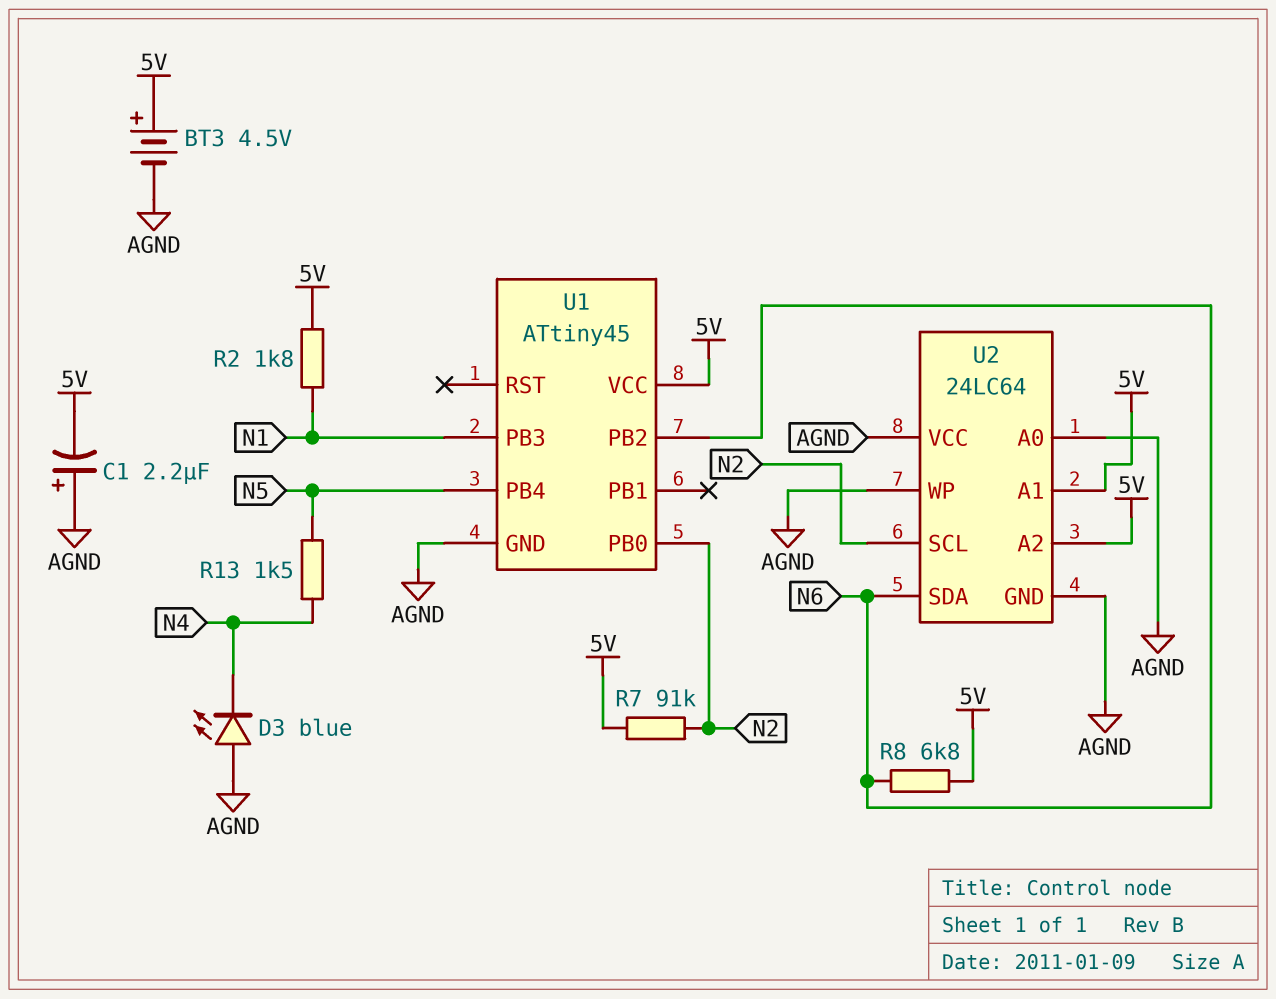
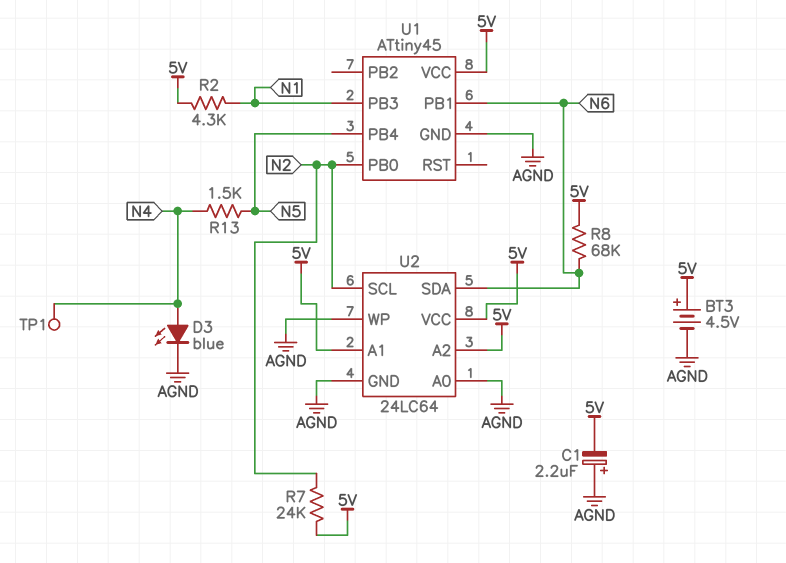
D3: LED blue (A AGND, K N4) -> LED blue (A N4, K AGND)
R2: 1.8k (5V, N1) -> 4.3k (5V, N1)
R7: 91k (5V, N2) -> 24k (5V, N2)
R8: 6.8k (5V, N6) -> 68k (5V, N6)
TP1: none -> test point (N4)
U1 pin PB1: none -> N6
U1 pin PB2: N6 -> none
U2 pin VCC: AGND -> 5V

